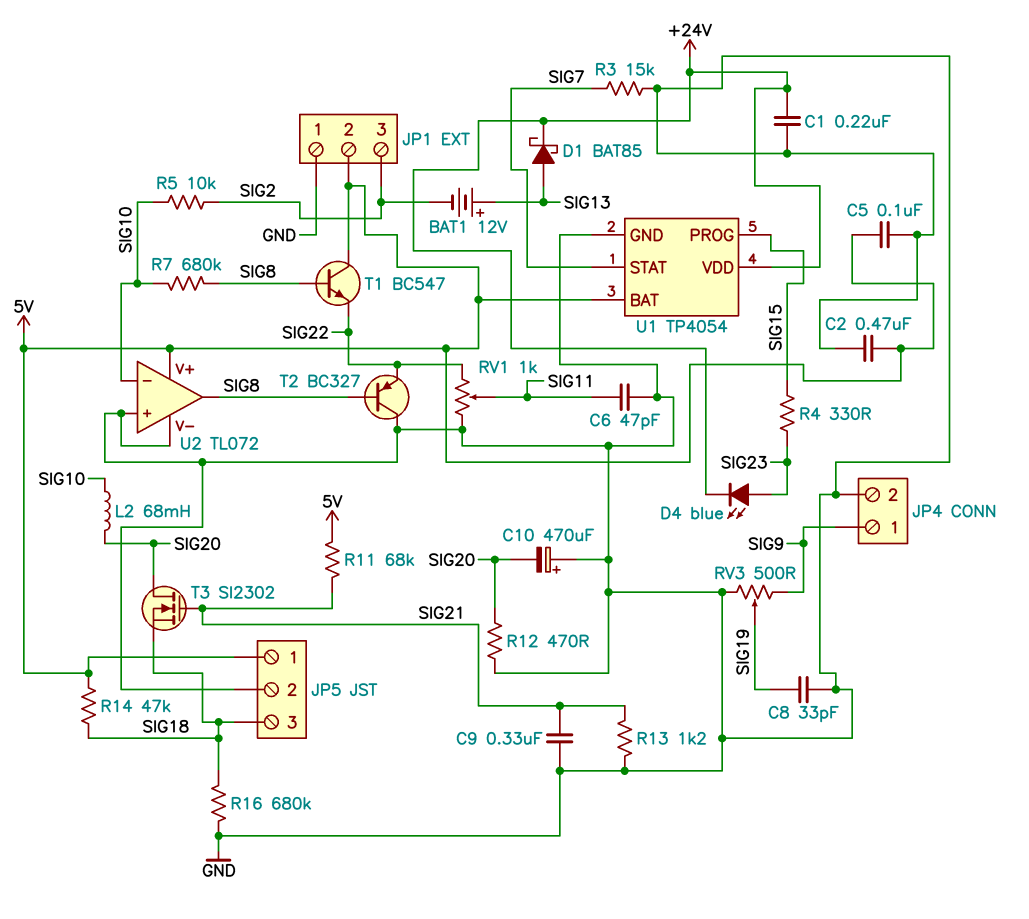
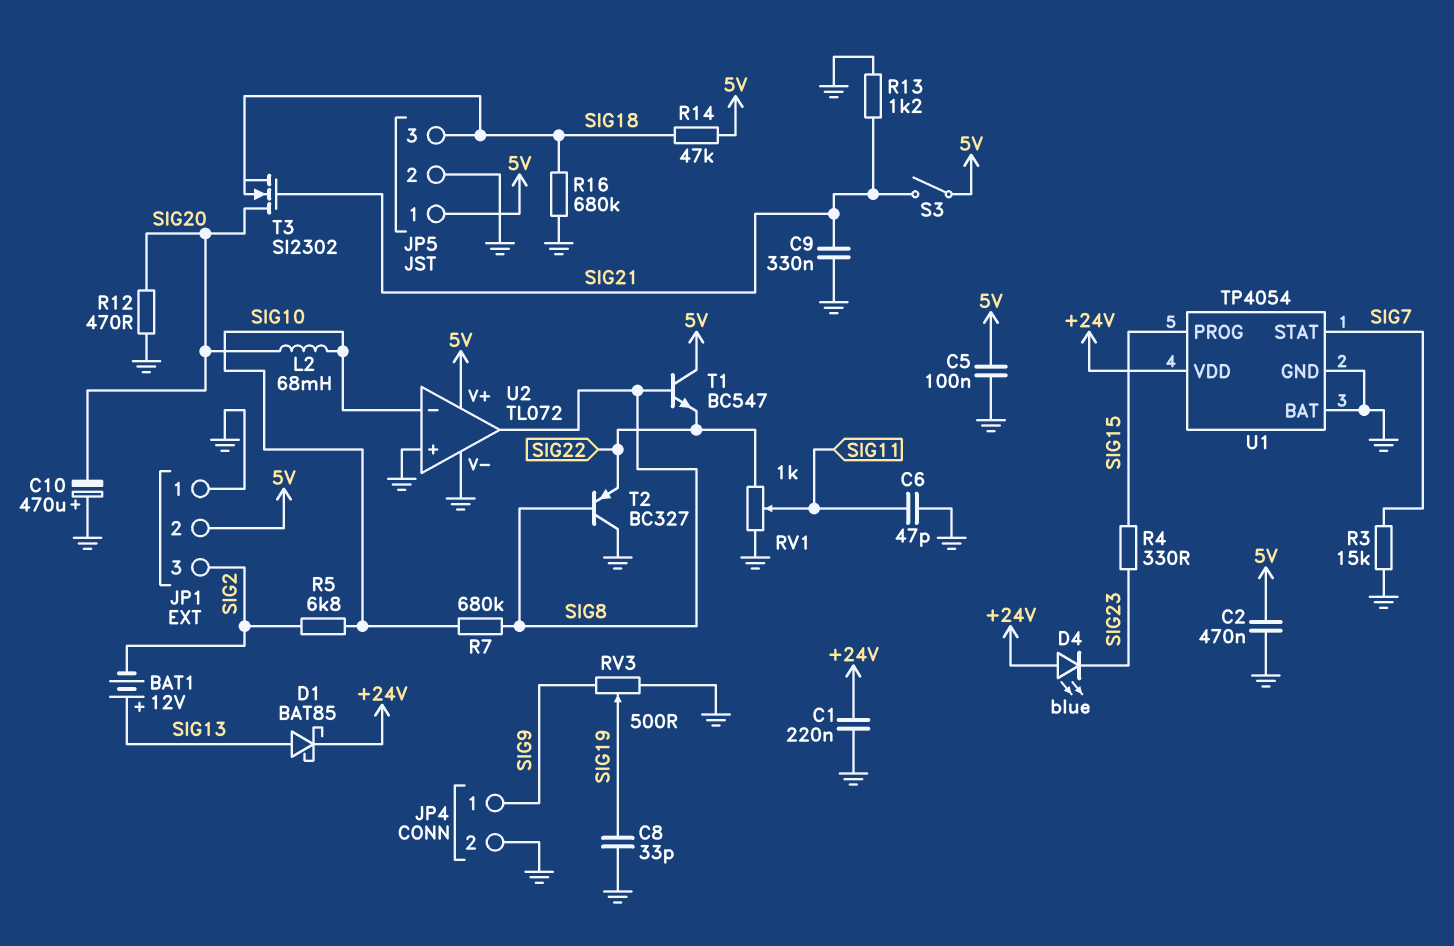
D4: LED blue (A SIG23, K +24V) -> LED blue (A +24V, K SIG23)
R5: 10k (SIG2, SIG10) -> 6.8k (SIG2, SIG10)
R11: 68k (5V, SIG21) -> none
S3: none -> switch (5V, SIG21)
U1 pin BAT: 5V -> GND

